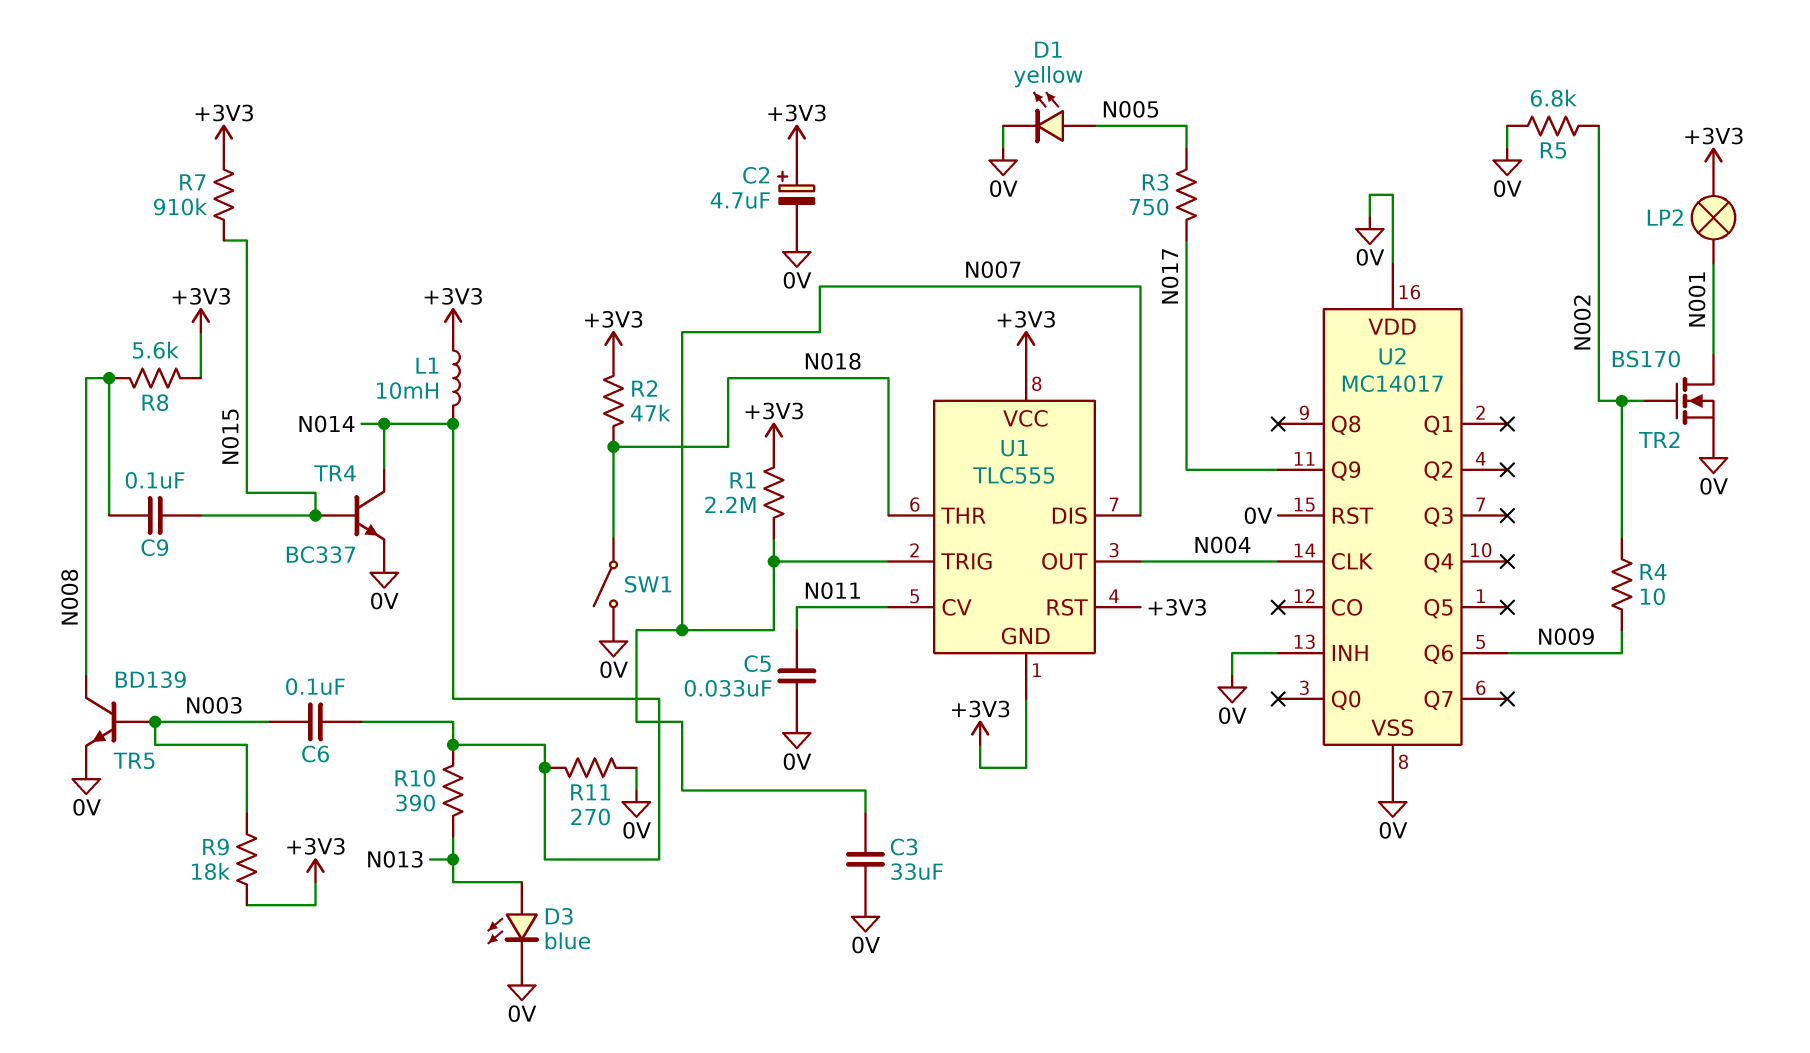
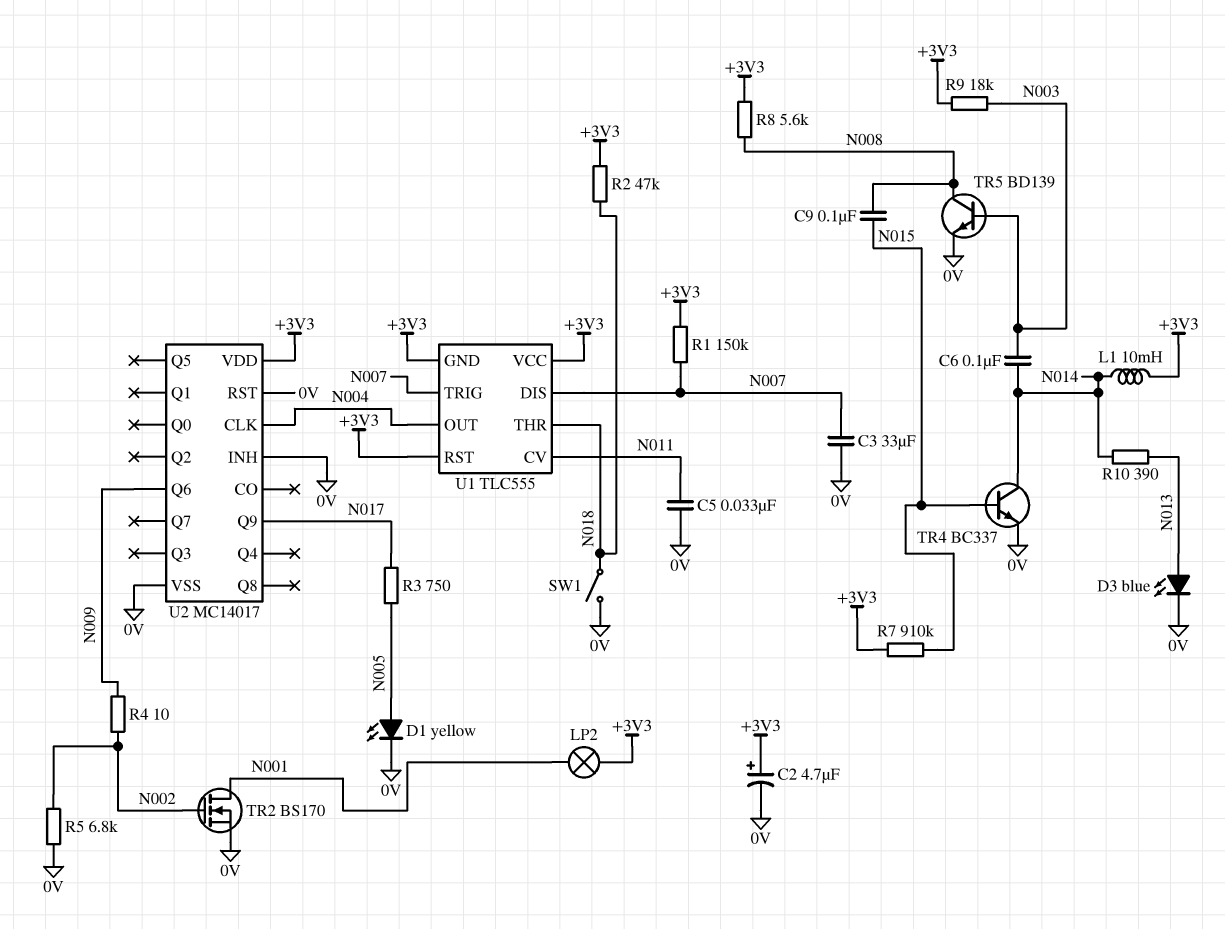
R1: 2.2M (+3V3, N007) -> 150k (+3V3, N007)
R11: 270 (0V, N014) -> none
U2 pin VDD: 0V -> +3V3

